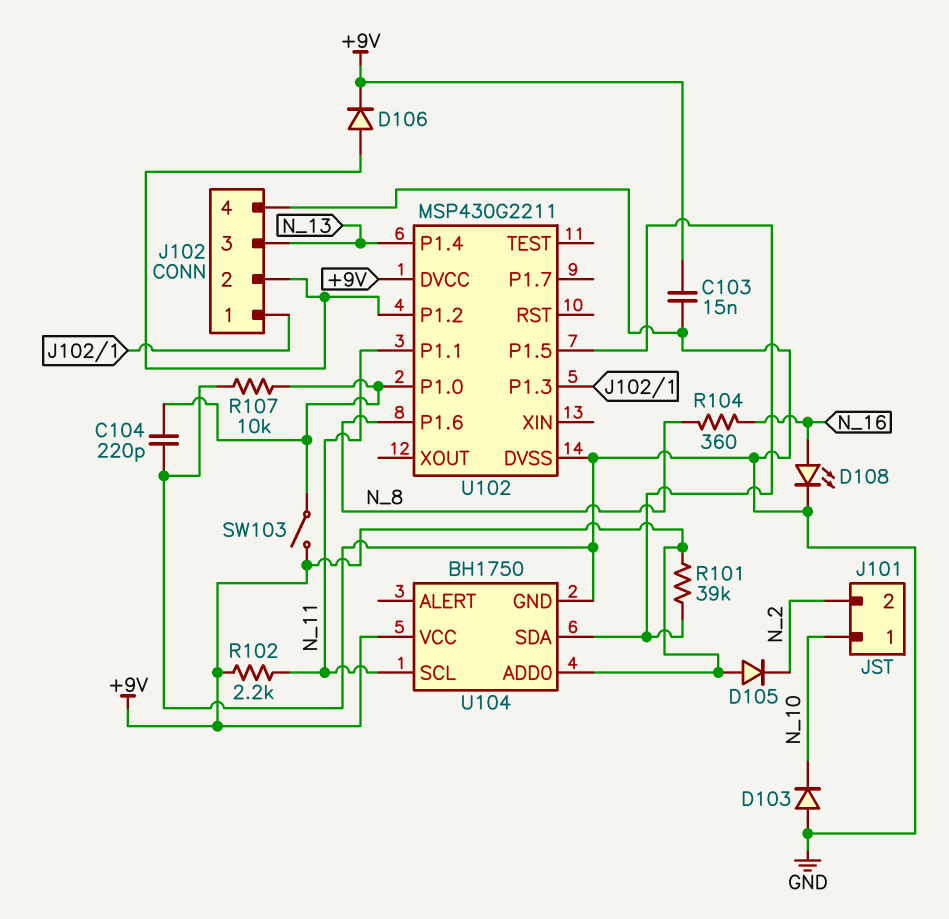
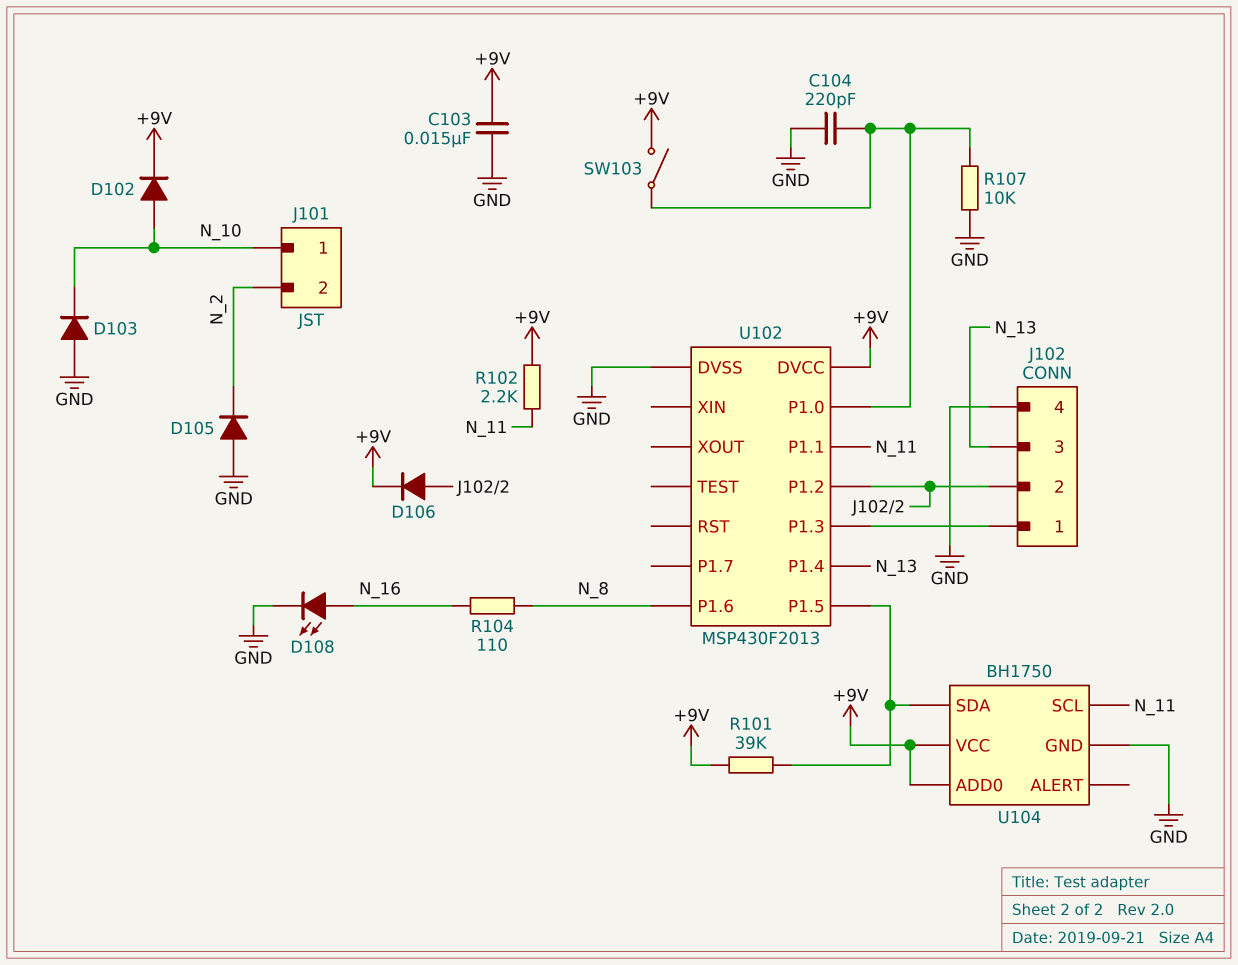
D102: none -> diode (A N_10, K +9V)
D105: diode (A +9V, K N_2) -> diode (A GND, K N_2)
R104: 360 (N_8, N_16) -> 110 (N_8, N_16)
U102: MSP430G2211 -> MSP430F2013

